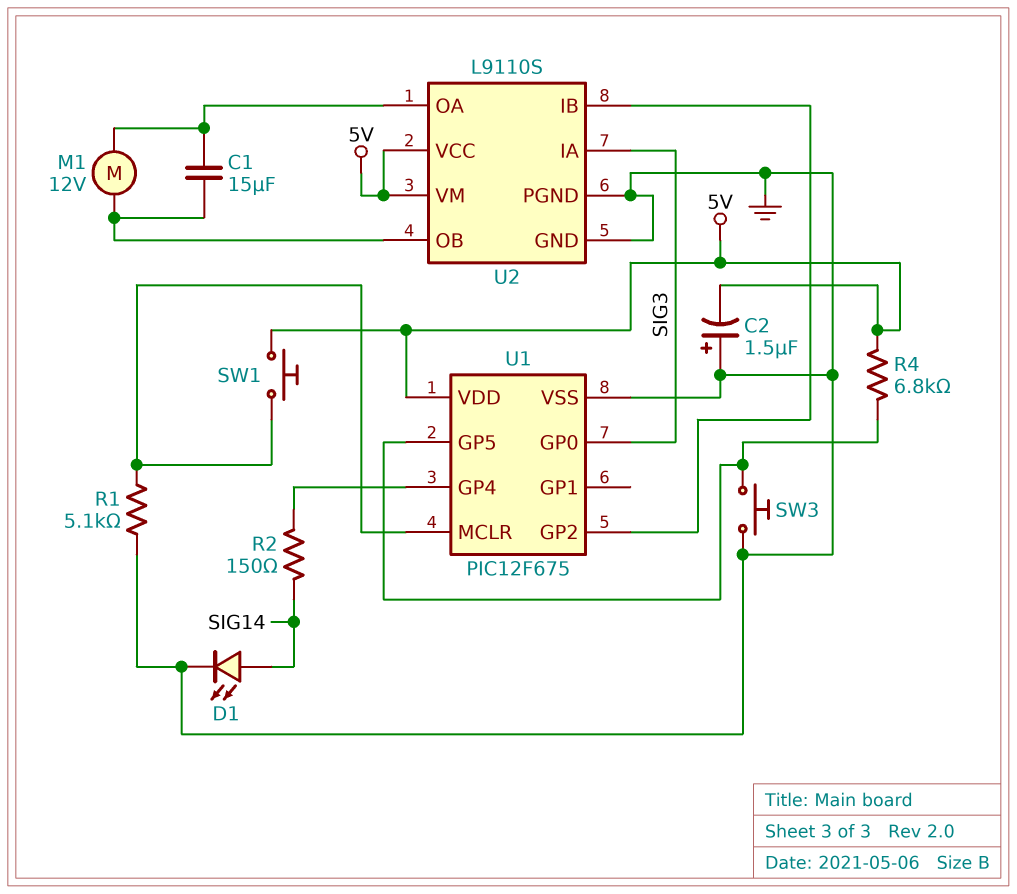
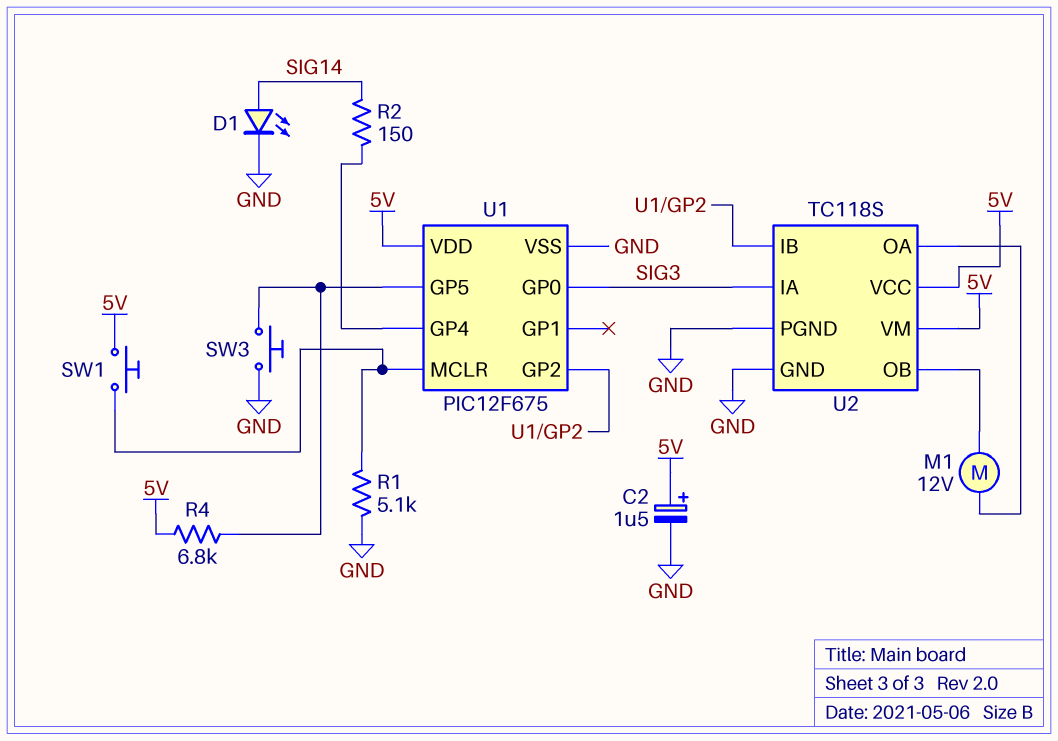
C1: 15uF (U2/OA, U2/OB) -> none
C2: 1.5uF (plus GND, minus 5V) -> 1.5uF (plus 5V, minus GND)
U2: L9110S -> TC118S

